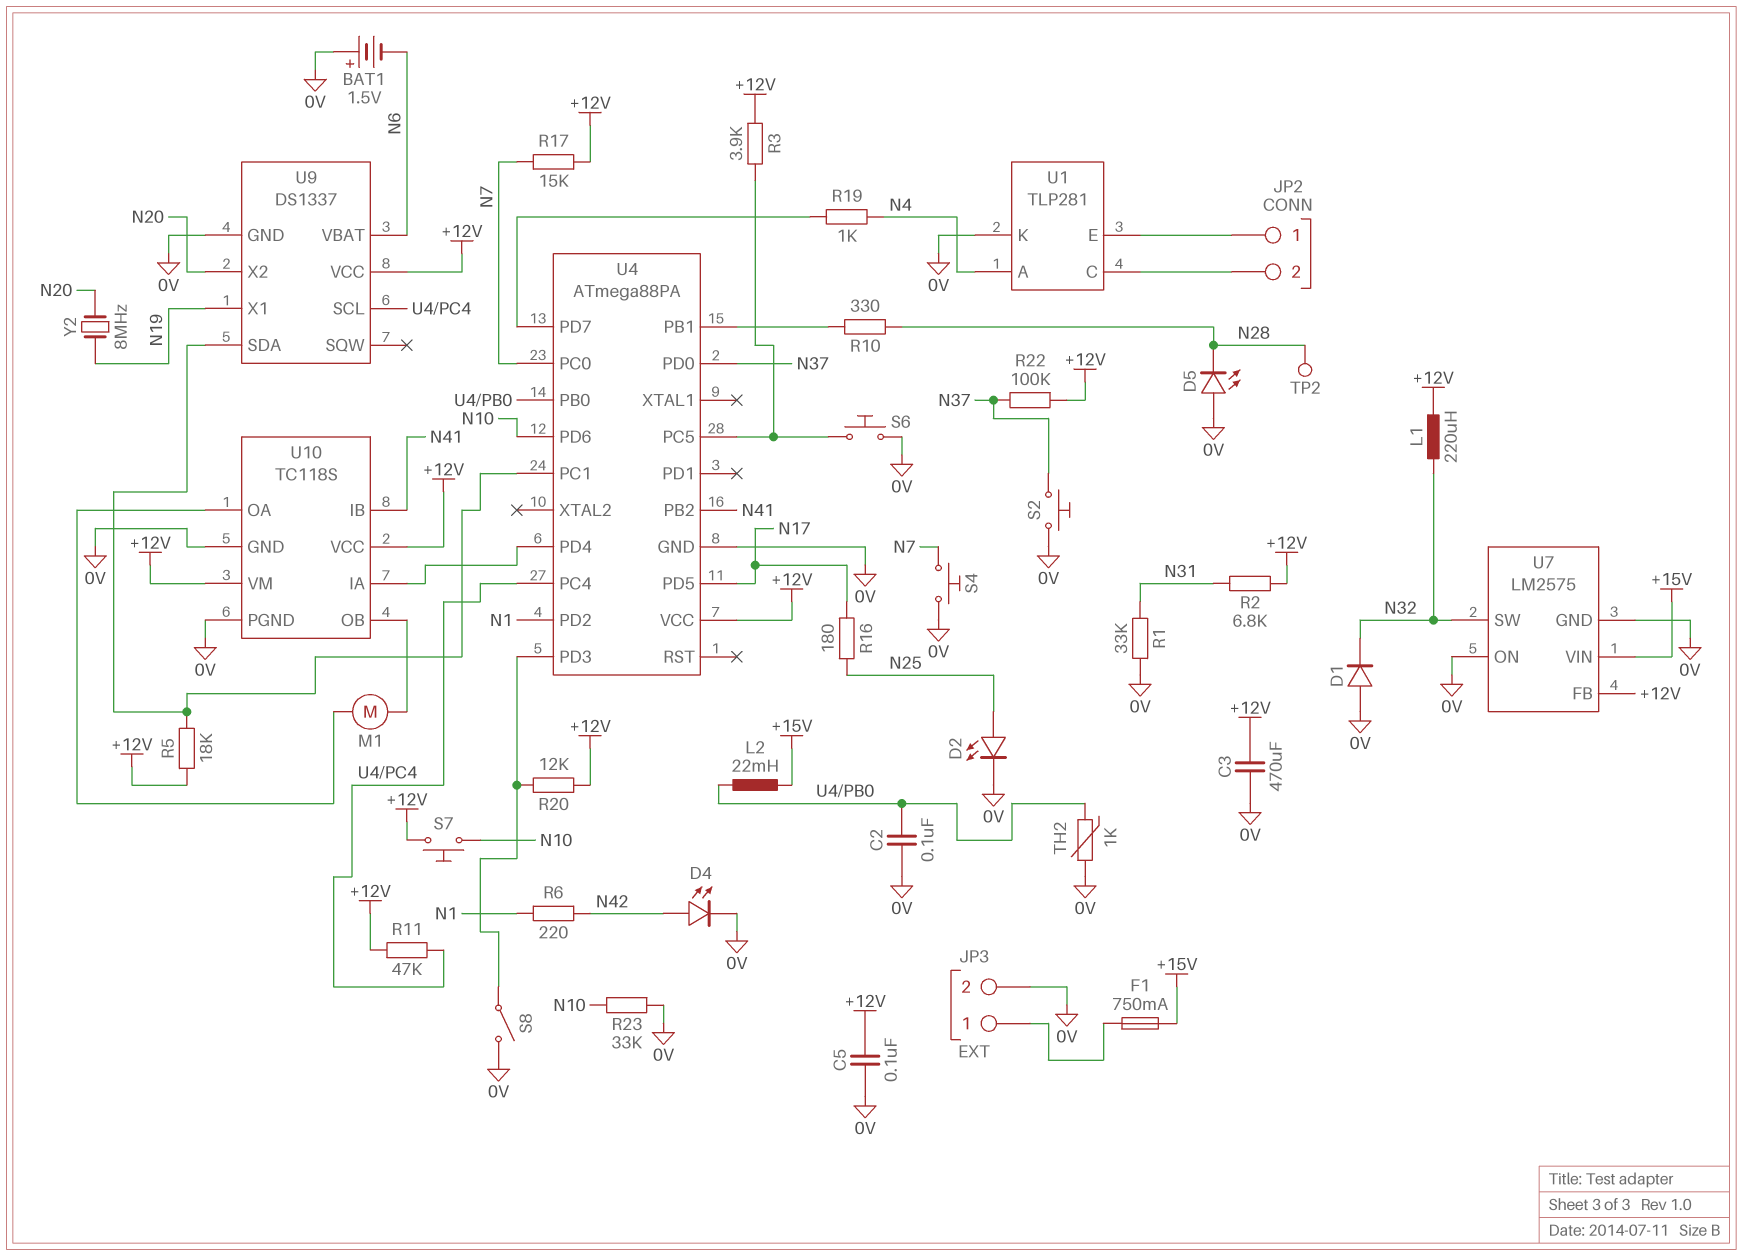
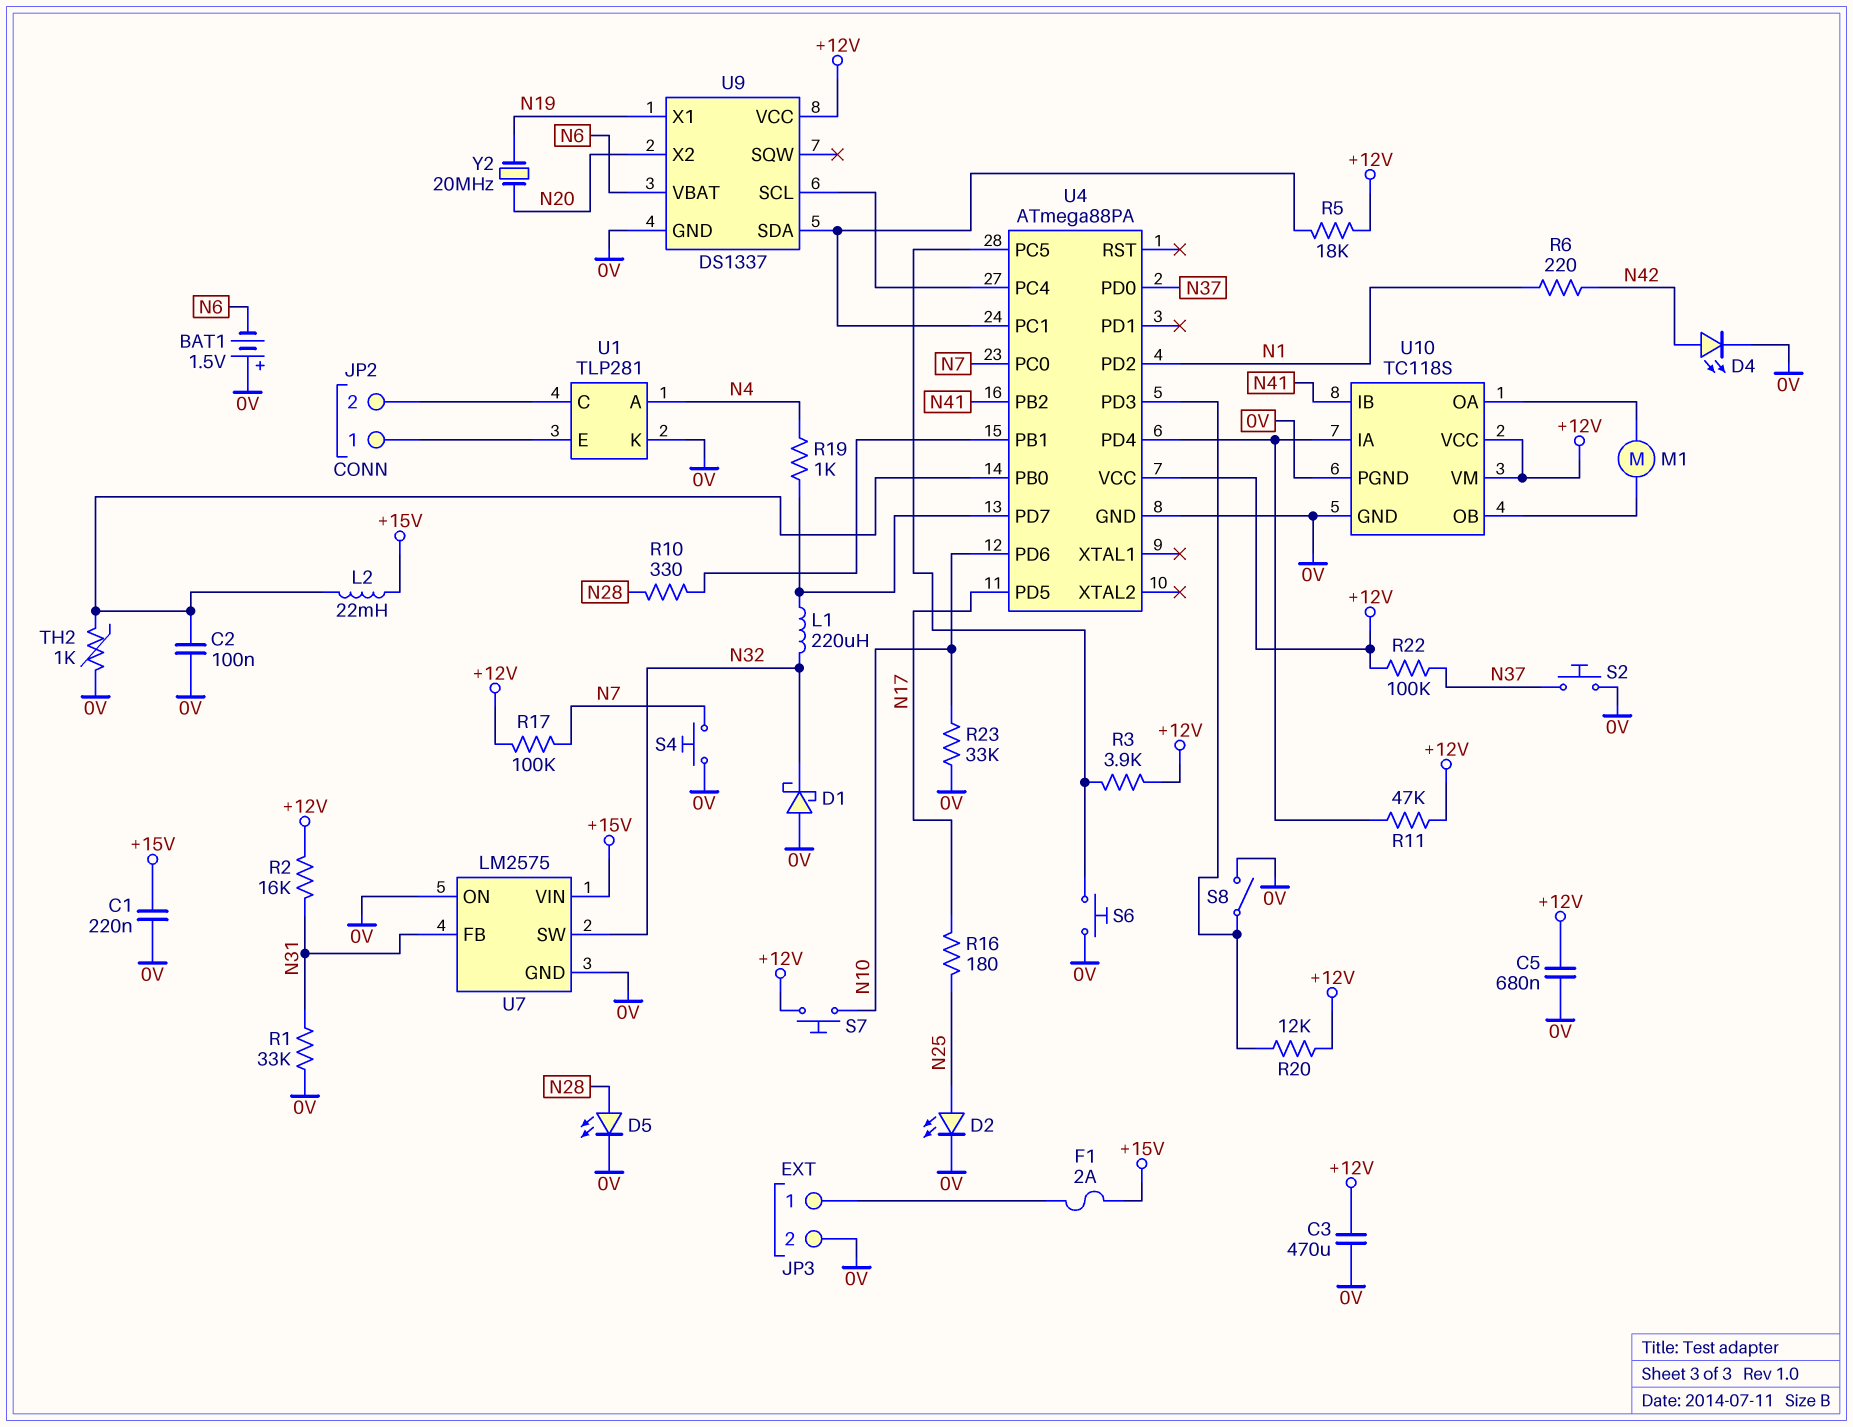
C1: none -> 220nF (+15V, 0V)
C5: 100nF (+12V, 0V) -> 680nF (+12V, 0V)
D1: diode (A 0V, K N32) -> schottky (A 0V, K N32)
D5: LED (A 0V, K N28) -> LED (A N28, K 0V)
F1: 750mA (+15V, JP3/1) -> 2A (+15V, JP3/1)
L1: 220uH (+12V, N32) -> 220uH (N32, U4/PD7)
R2: 6.8k (+12V, N31) -> 16k (+12V, N31)
R11: 47k (+12V, U4/PC4) -> 47k (+12V, U4/PD4)
R17: 15k (+12V, N7) -> 100k (+12V, N7)
TP2: test point (N28) -> none
U7 pin FB: +12V -> N31
Y2: 8MHz (N19, N20) -> 20MHz (N19, N20)

